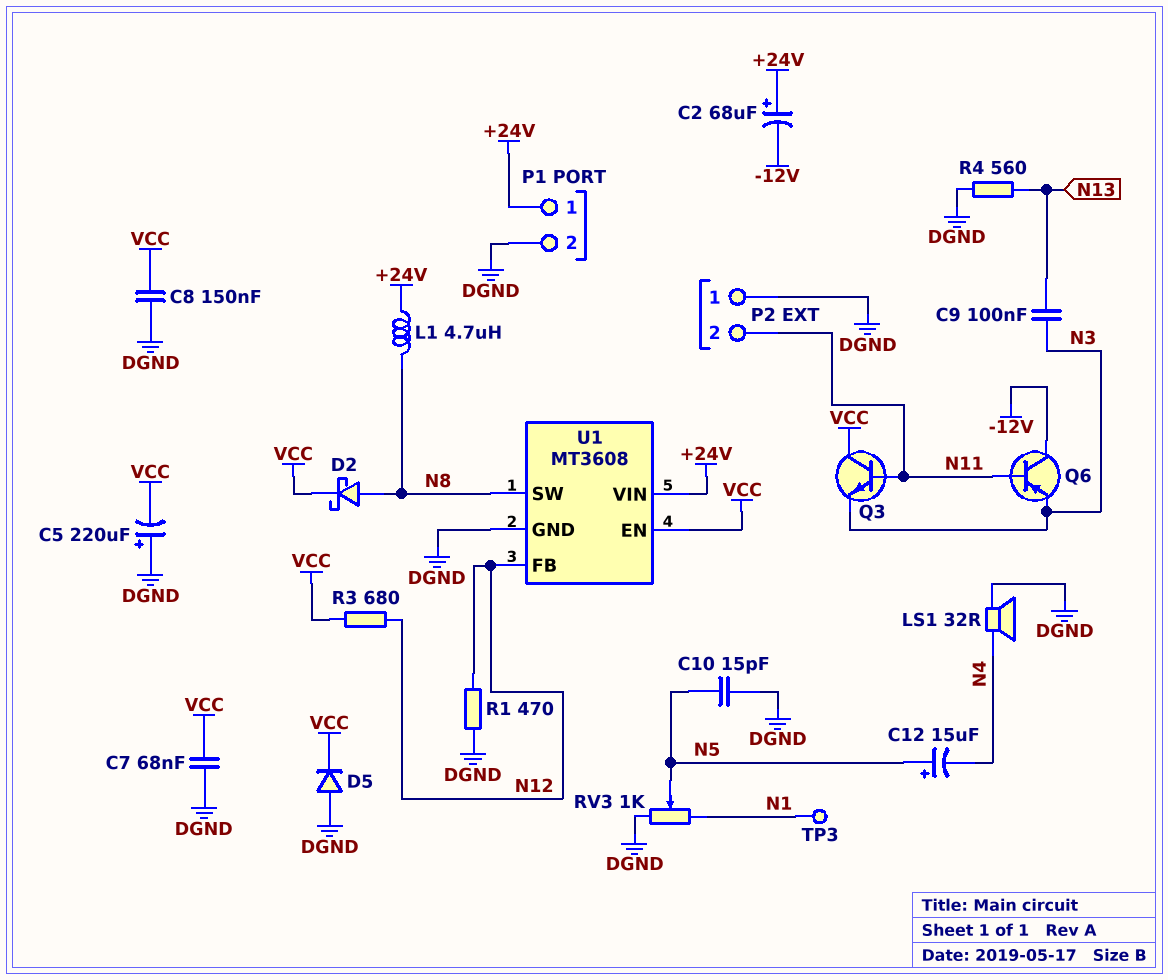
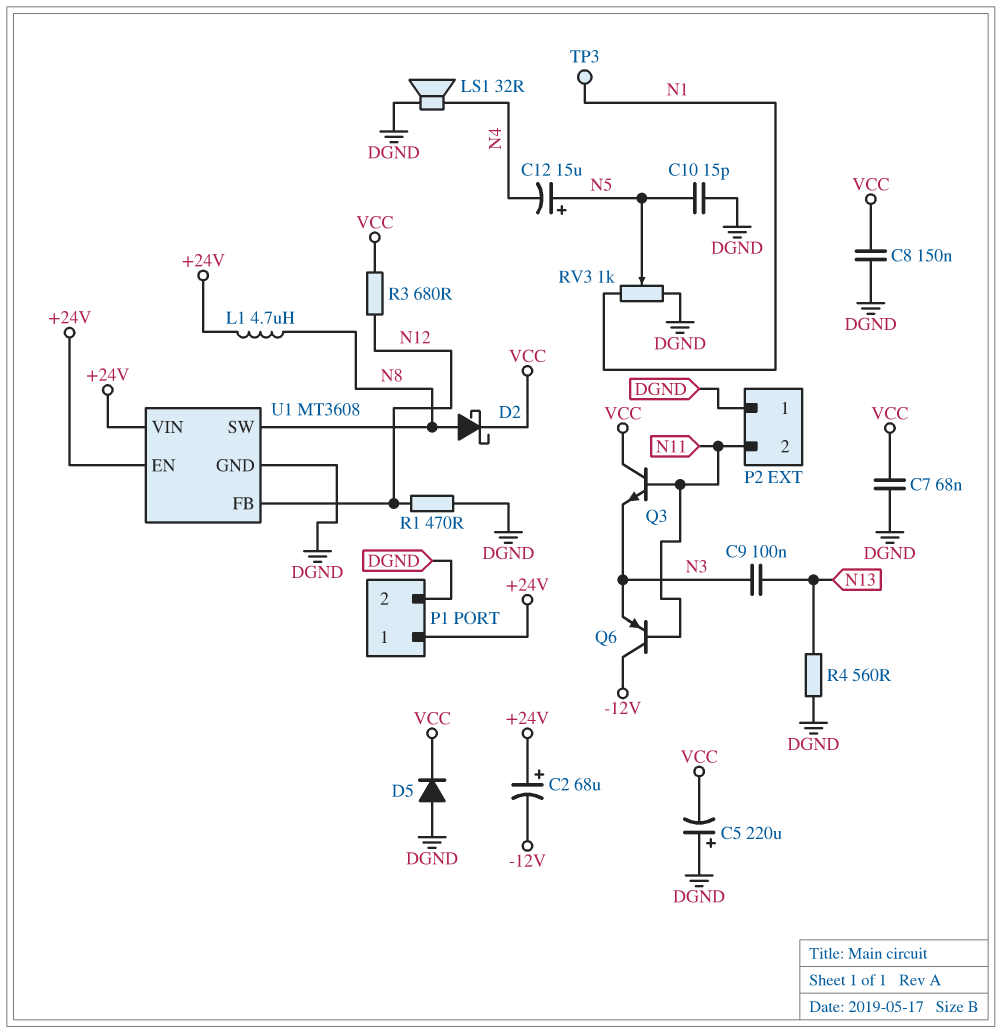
U1 pin EN: VCC -> +24V

